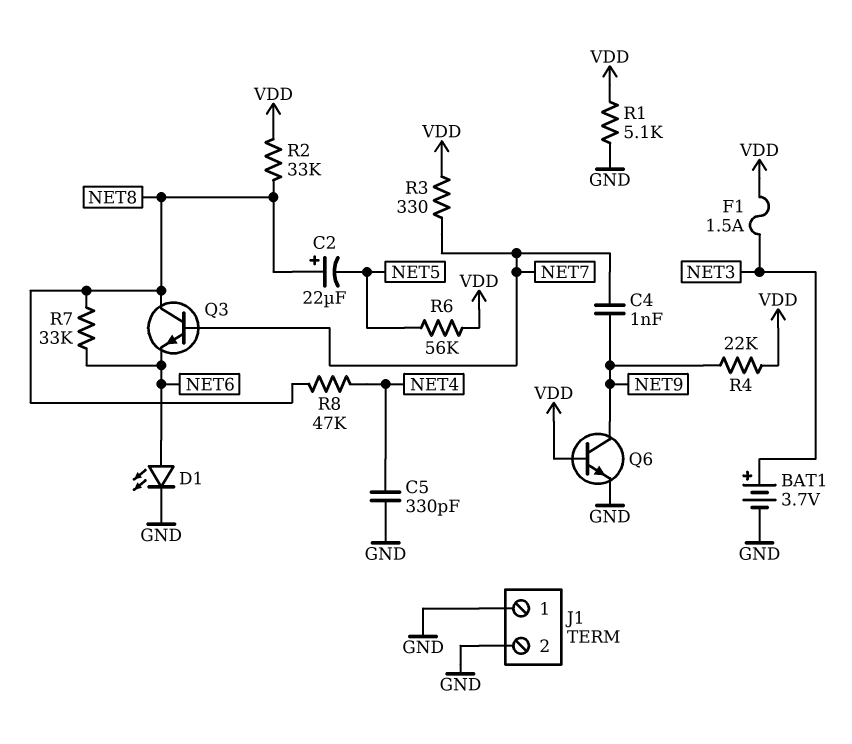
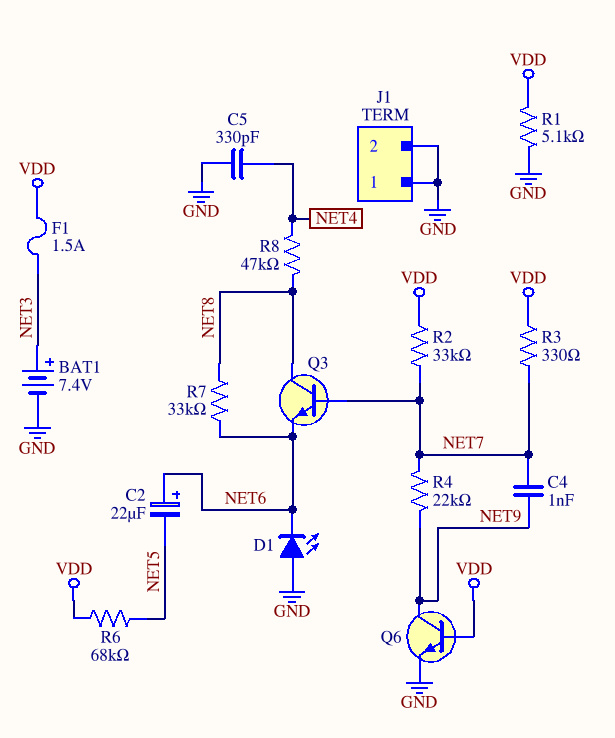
BAT1: 3.7V (plus NET3, minus GND) -> 7.4V (plus NET3, minus GND)
C2: 22uF (plus NET8, minus NET5) -> 22uF (plus NET6, minus NET5)
D1: LED (A NET6, K GND) -> LED (A GND, K NET6)
R2: 33k (NET8, VDD) -> 33k (NET7, VDD)
R4: 22k (NET9, VDD) -> 22k (NET7, NET9)
R6: 56k (NET5, VDD) -> 68k (NET5, VDD)

